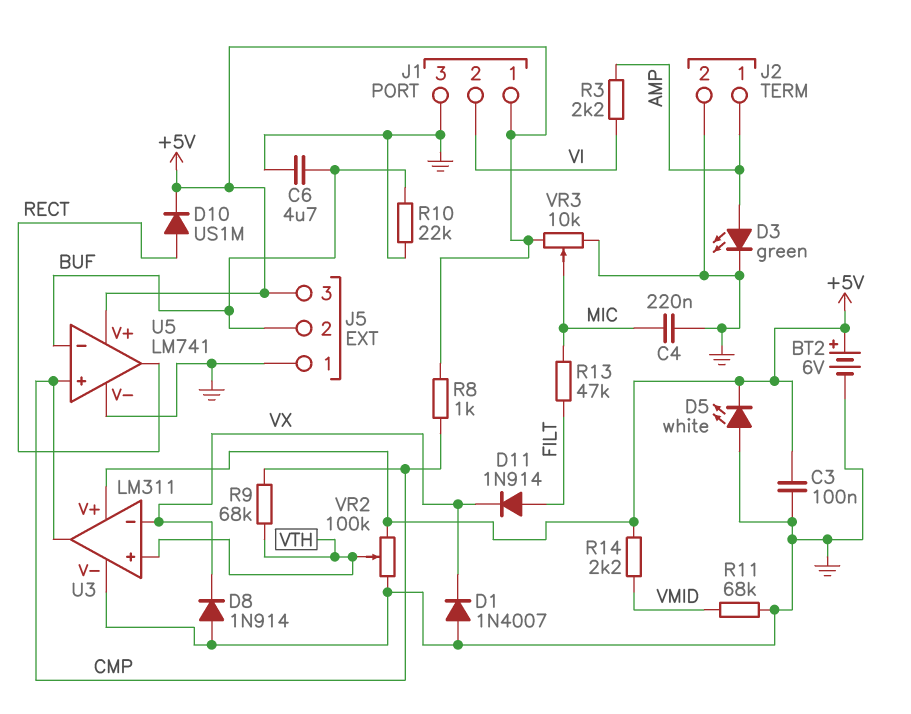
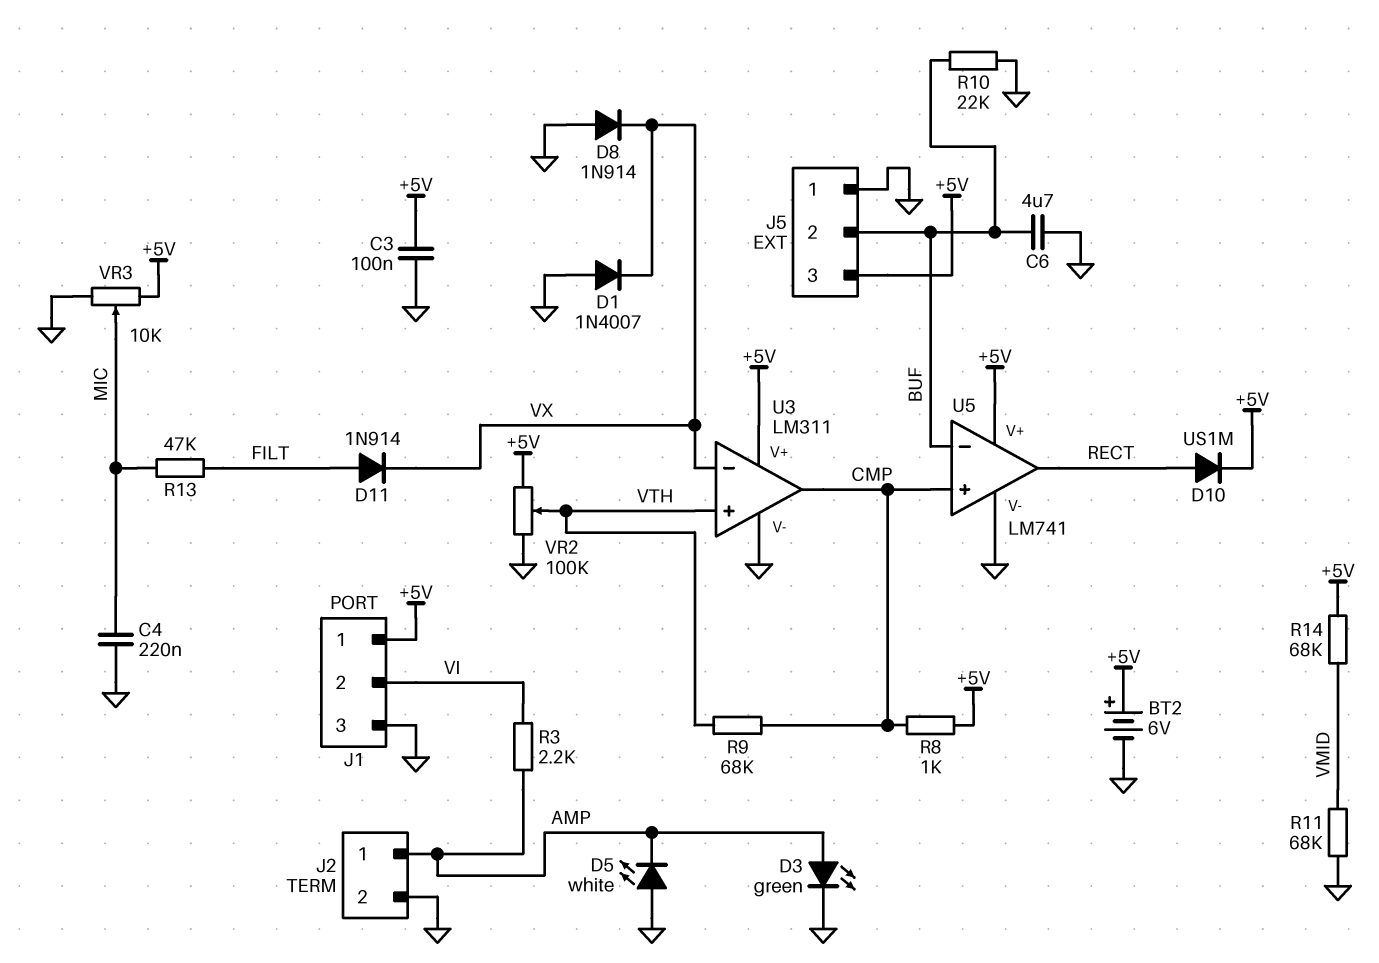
D5: LED white (A GND, K +5V) -> LED white (A GND, K AMP)
R14: 2.2k (+5V, VMID) -> 68k (+5V, VMID)

